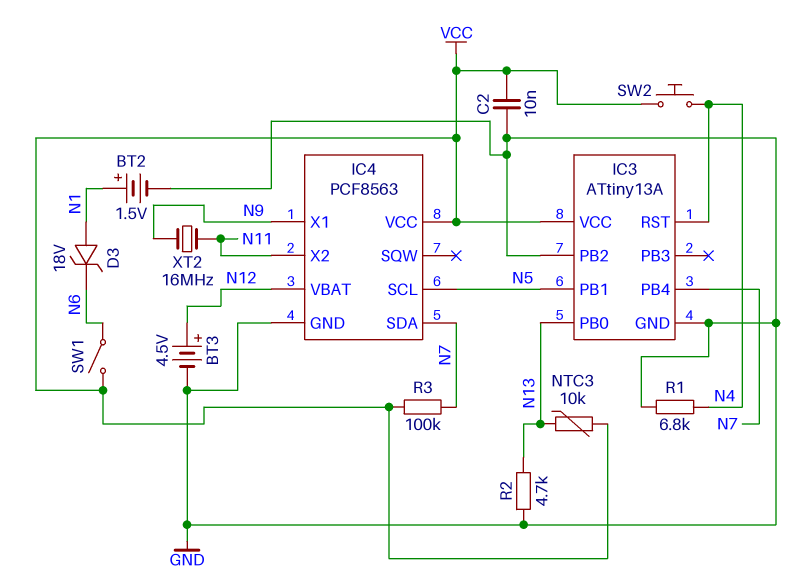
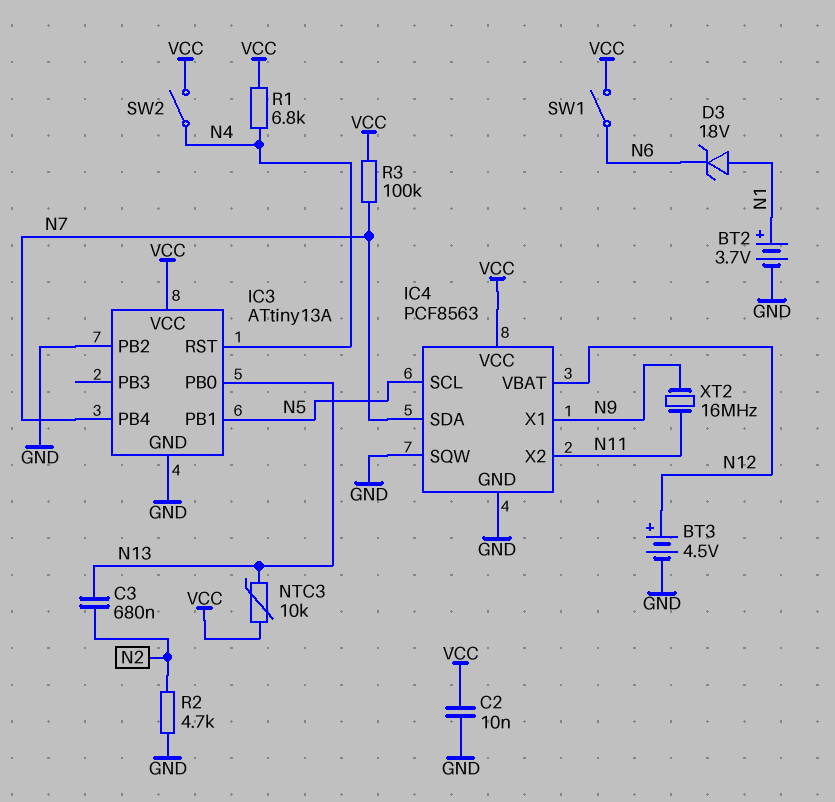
BT2: 1.5V (plus N1, minus GND) -> 3.7V (plus N1, minus GND)
C3: none -> 680nF (N2, N13)
IC4 pin SQW: none -> GND
R1: 6.8k (GND, N4) -> 6.8k (N4, VCC)
R2: 4.7k (GND, N13) -> 4.7k (GND, N2)
SW2: button (N4, VCC) -> switch (N4, VCC)

